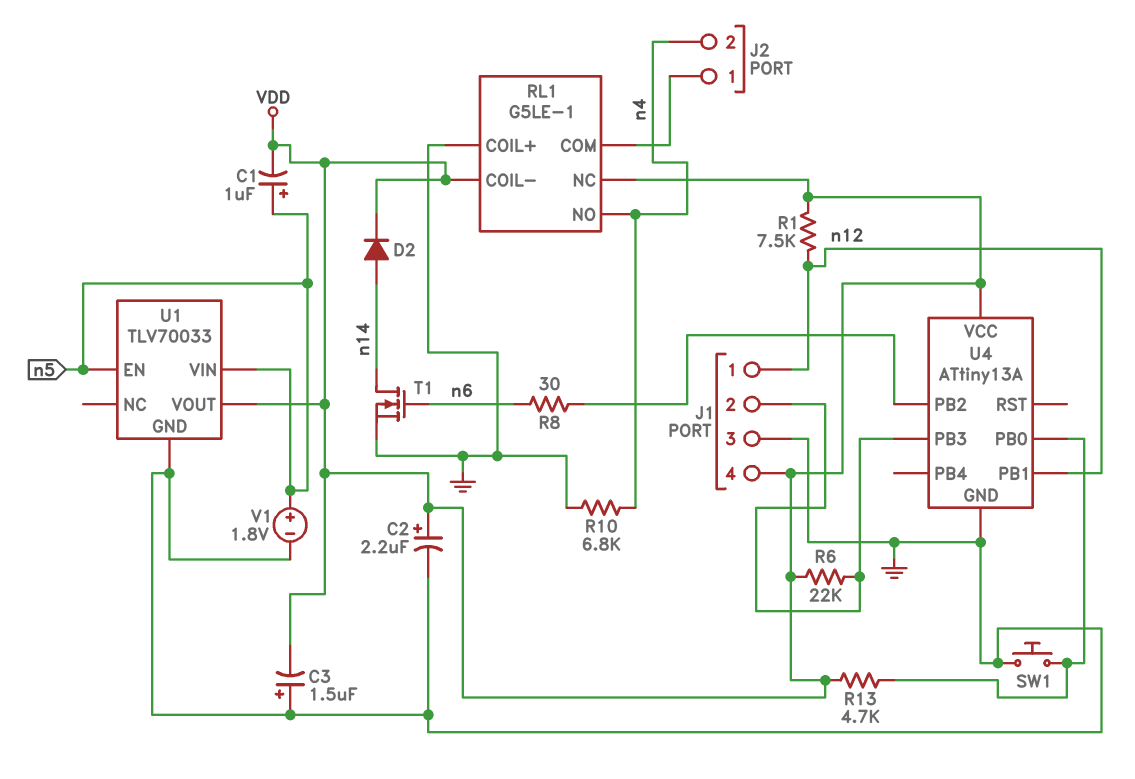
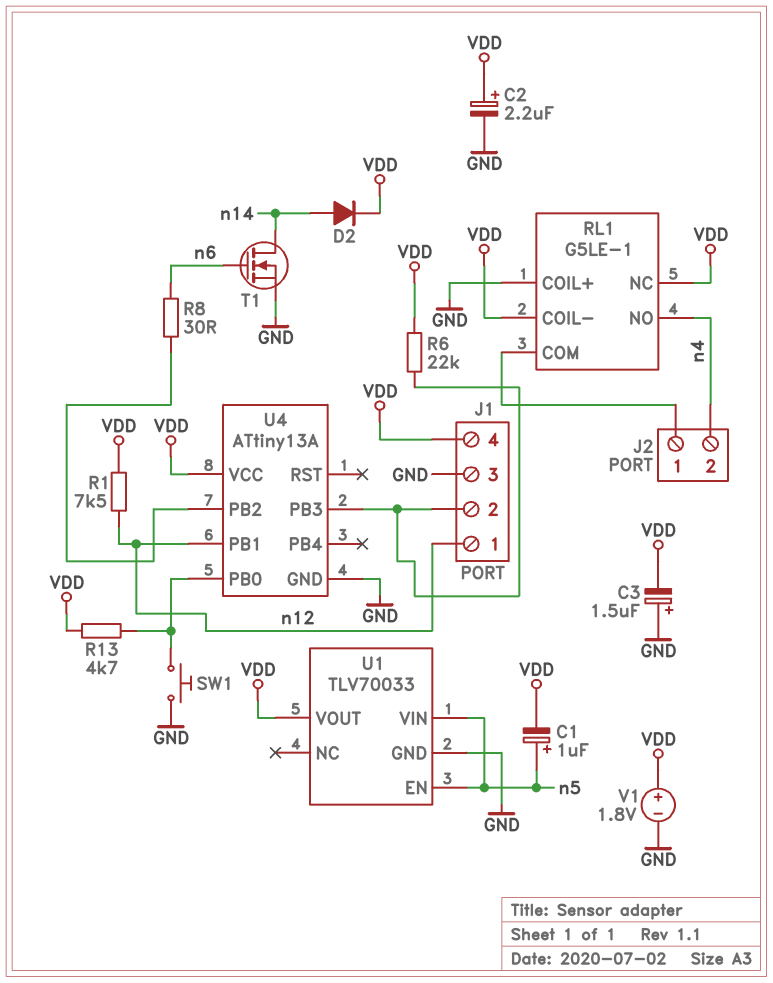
R10: 6.8k (GND, n4) -> none
V1: 1.8V (plus n5, minus GND) -> 1.8V (plus VDD, minus GND)

